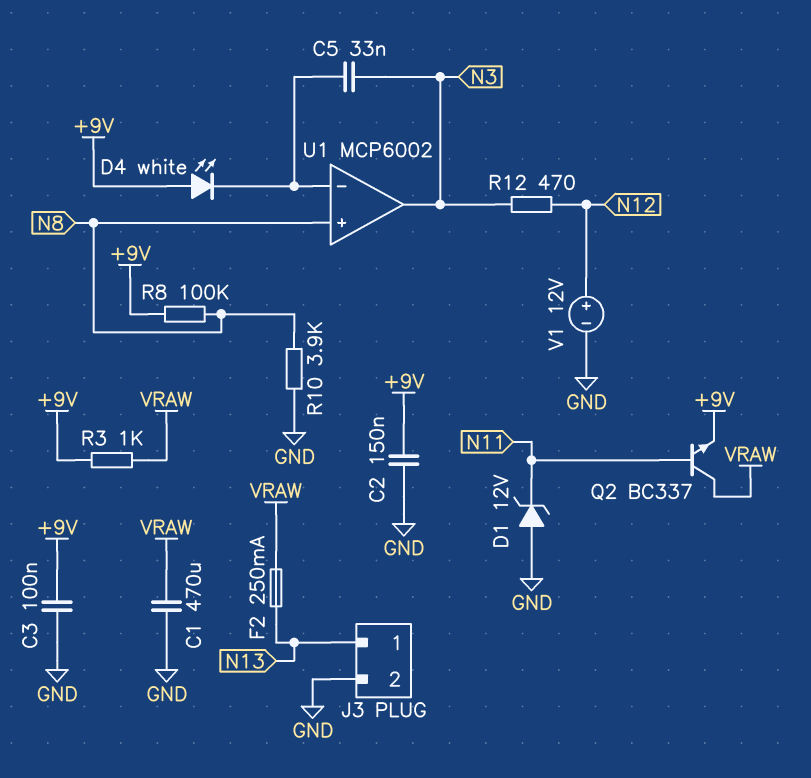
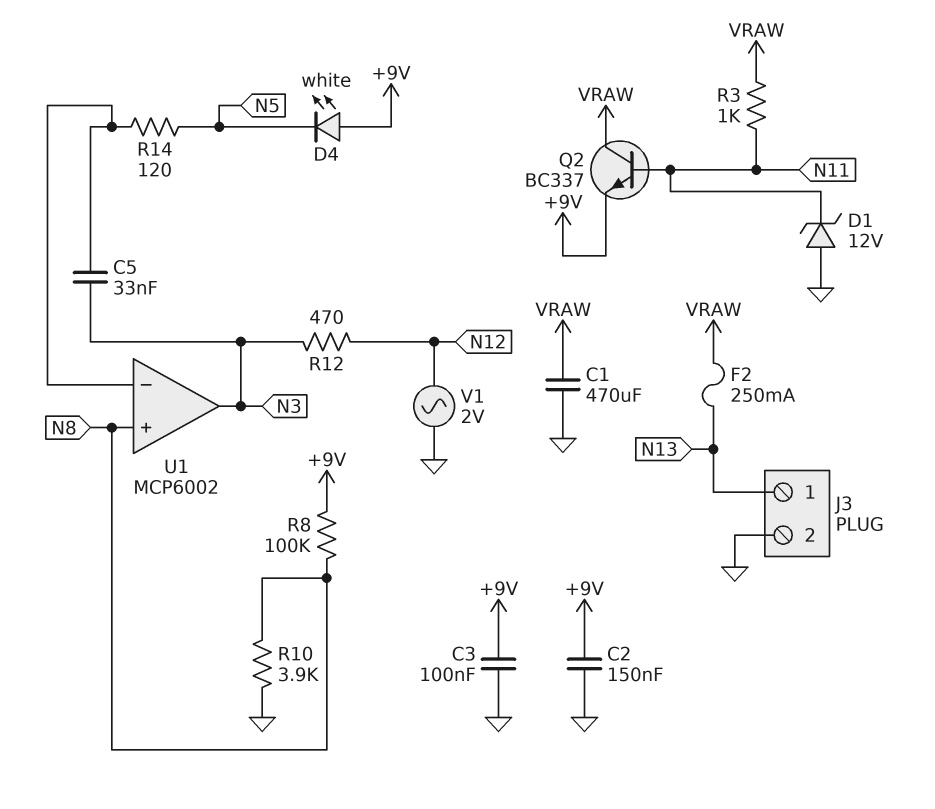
D4: LED white (A +9V, K U1/in-) -> LED white (A +9V, K N5)
R3: 1k (+9V, VRAW) -> 1k (N11, VRAW)
R14: none -> 120 (N5, U1/in-)
V1: 12V (plus N12, minus GND) -> AC 2V (GND, N12)

